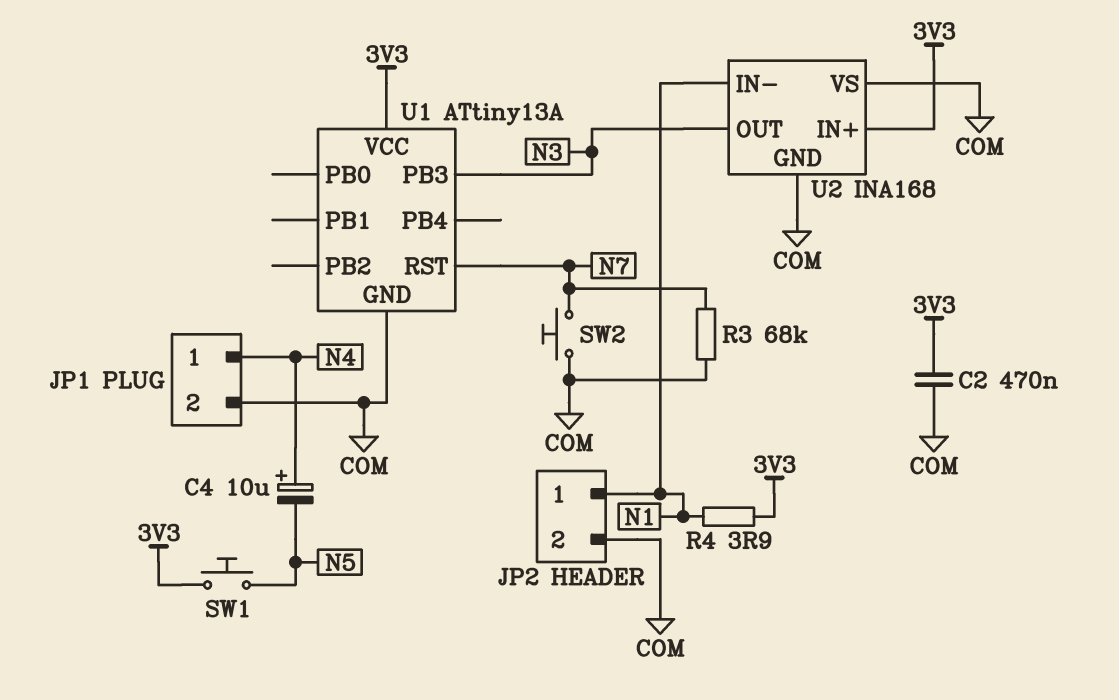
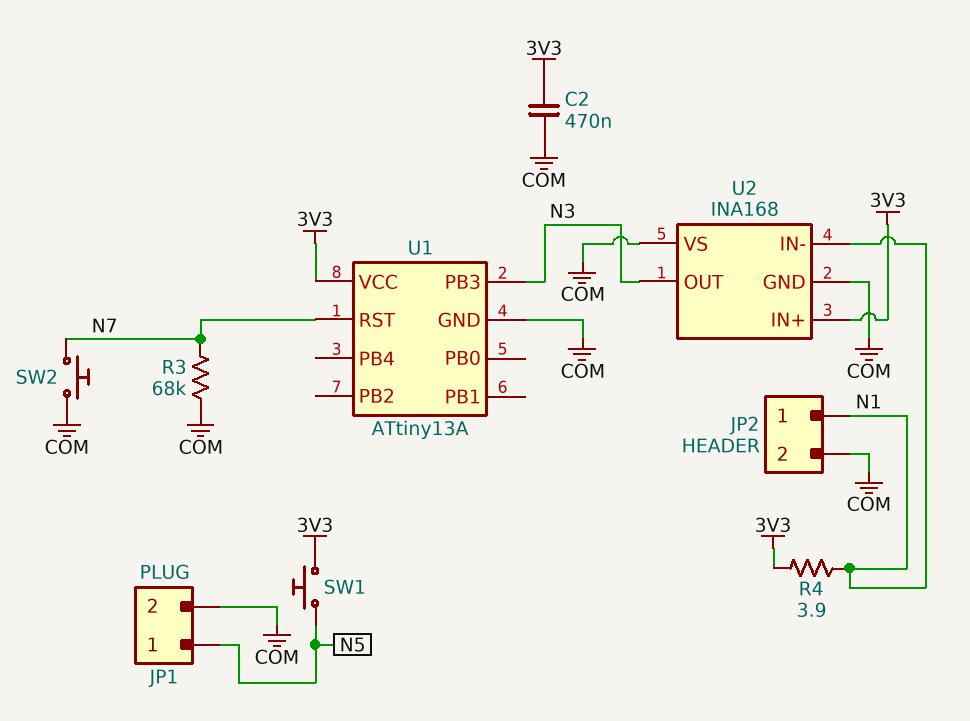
C4: 10uF (plus N4, minus N5) -> none
JP1 pin 1: N4 -> N5

